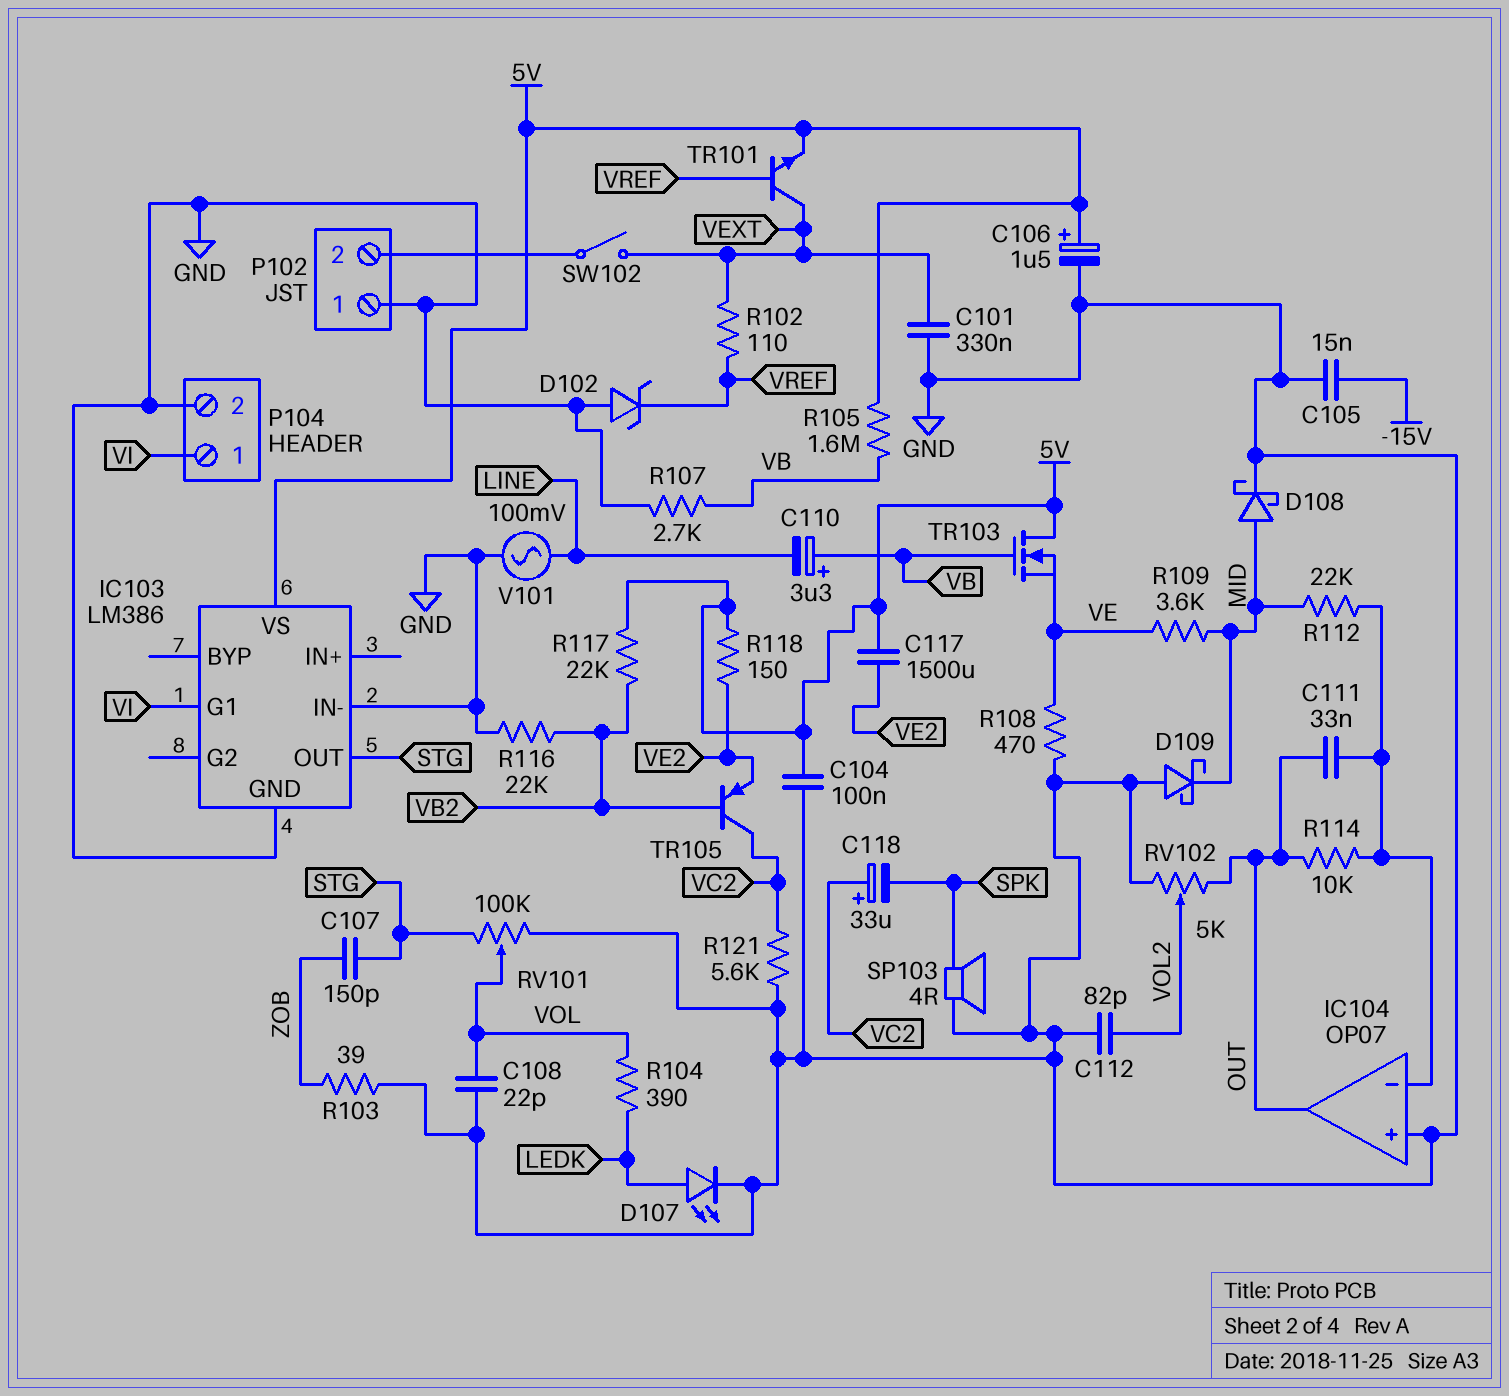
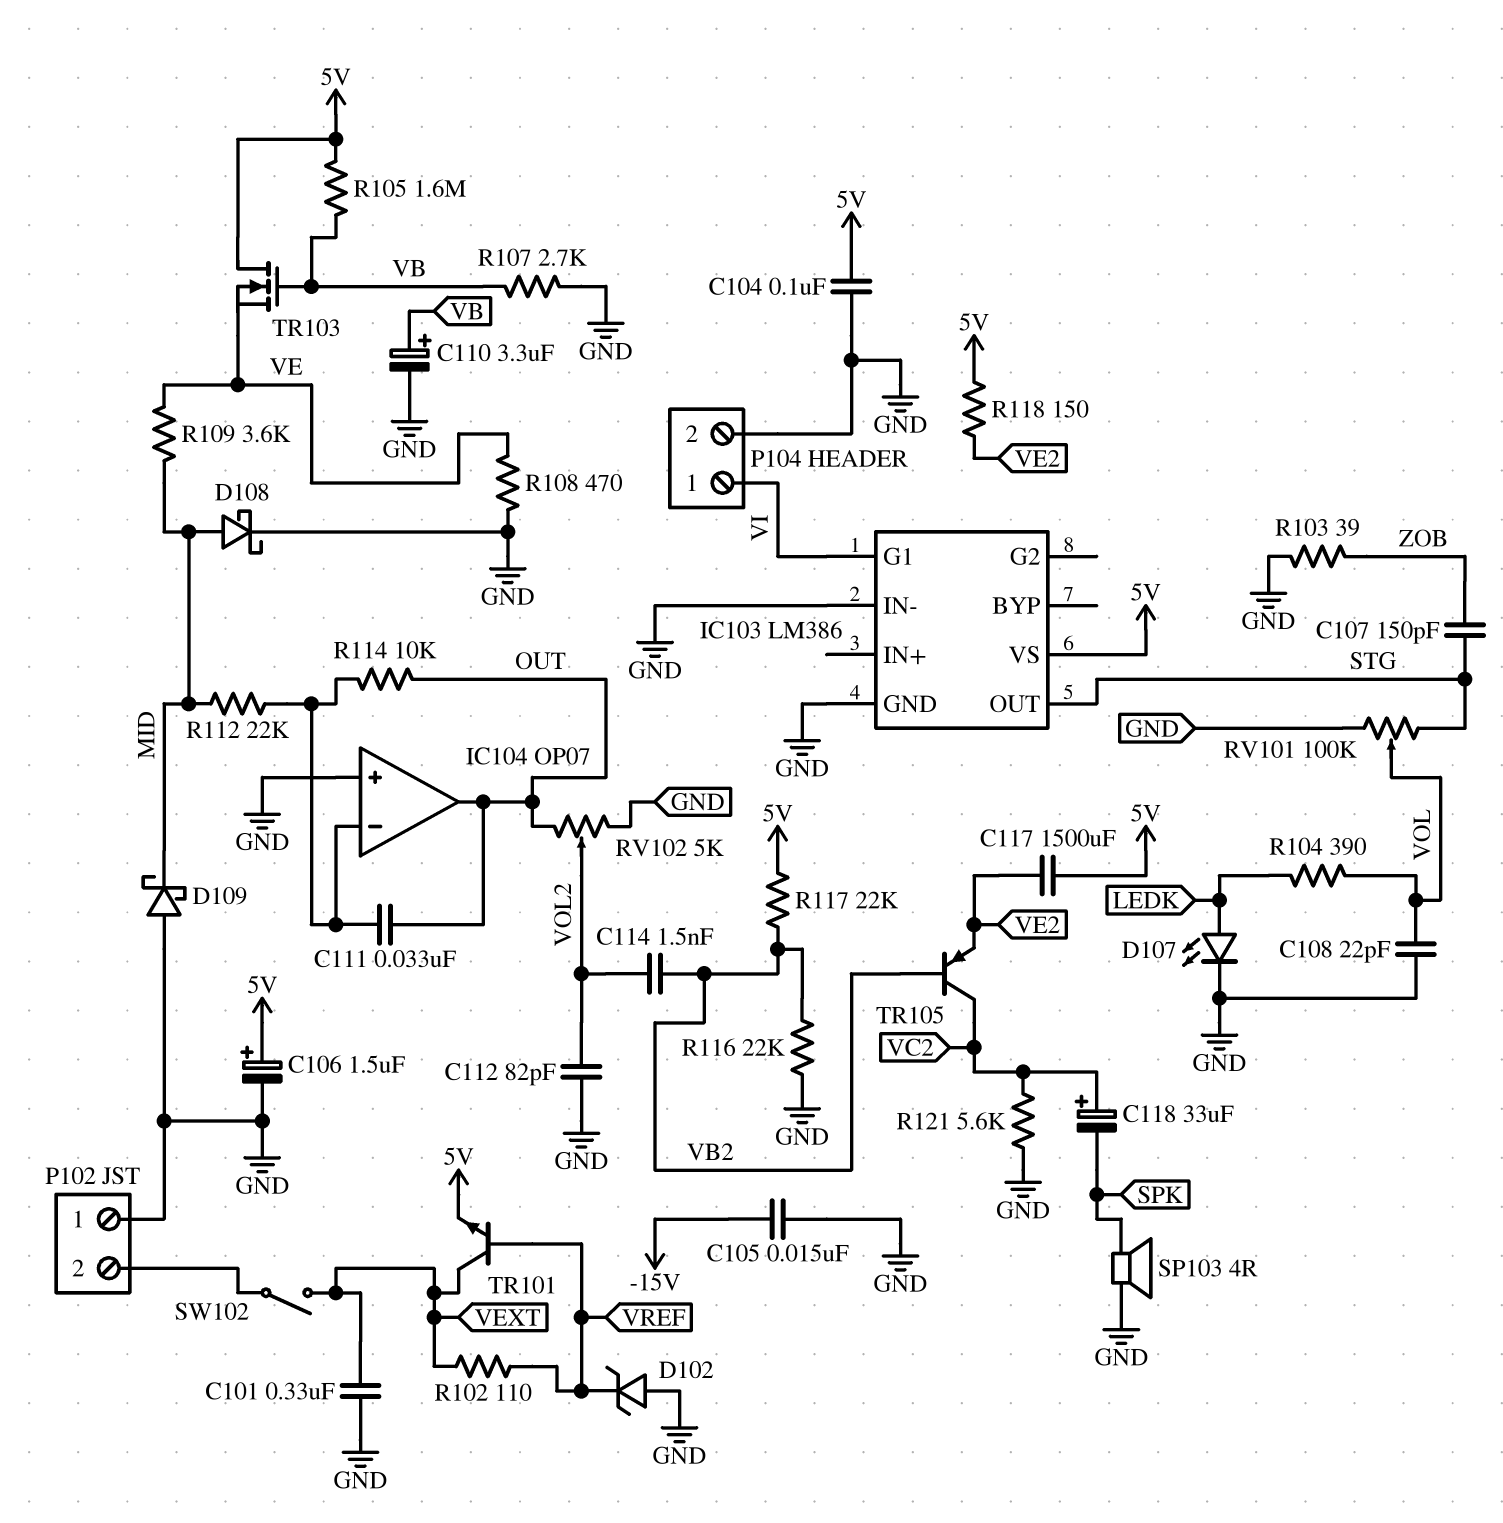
C110: 3.3uF (plus VB, minus LINE) -> 3.3uF (plus VB, minus GND)
C114: none -> 1.5nF (VB2, VOL2)
V101: AC 100mV (GND, LINE) -> none

